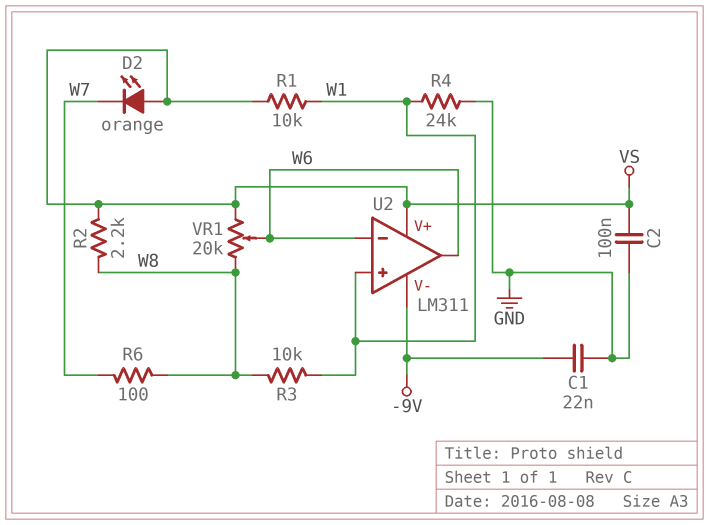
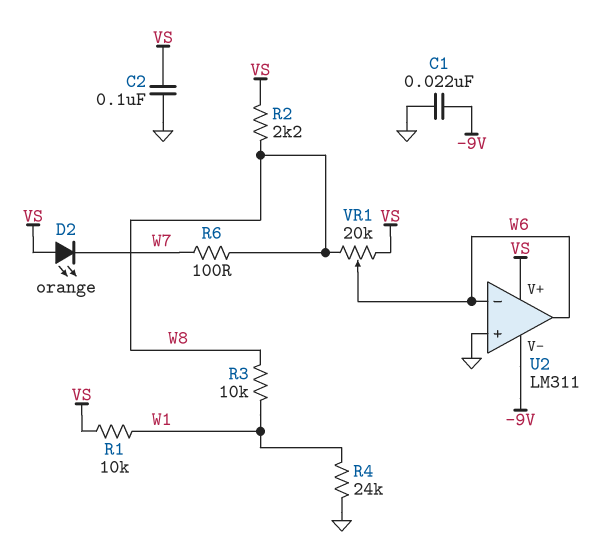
U2 pin in+: W1 -> GND

